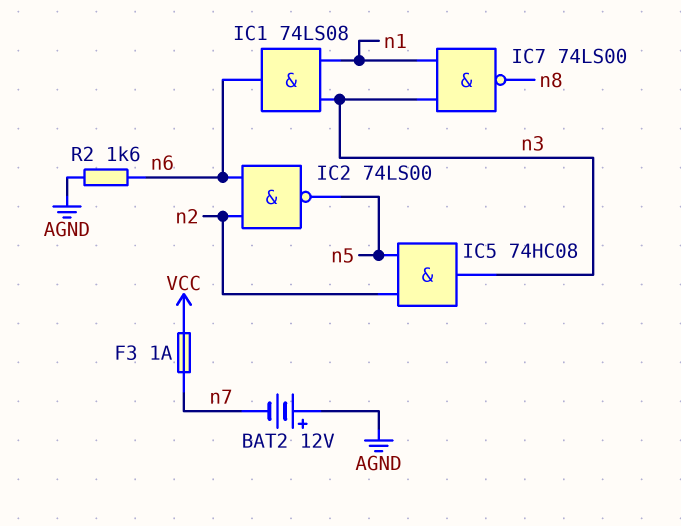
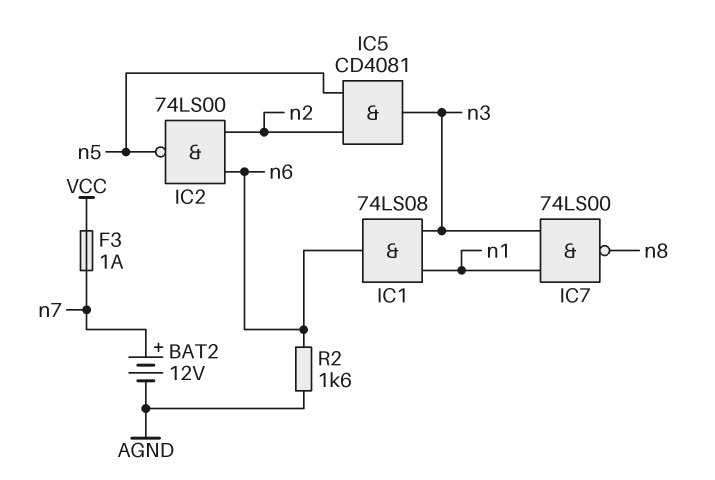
BAT2: 12V (plus AGND, minus n7) -> 12V (plus n7, minus AGND)
IC5: AND 74HC08 (in n2, in n5, out n3) -> AND CD4081 (in n2, in n5, out n3)

